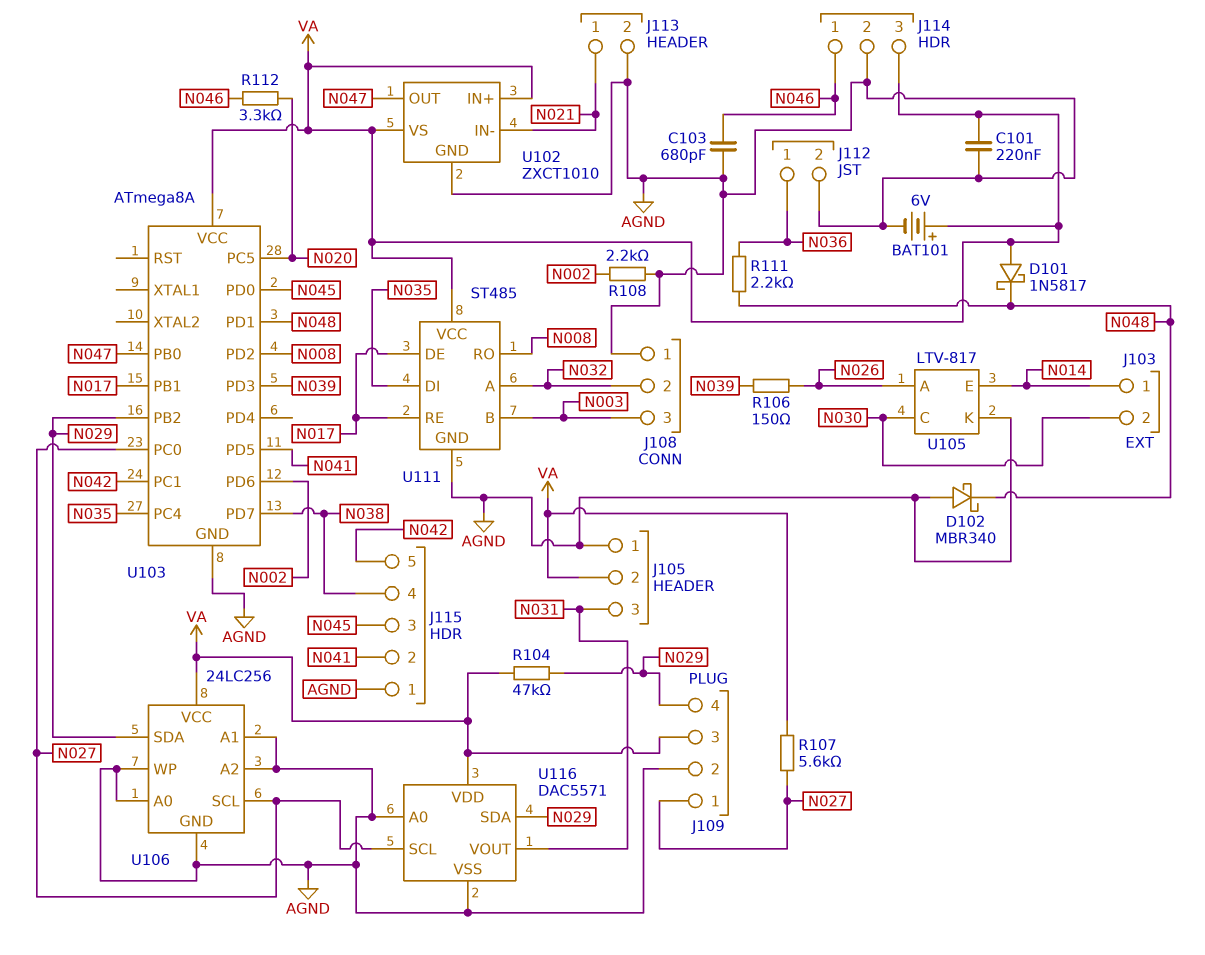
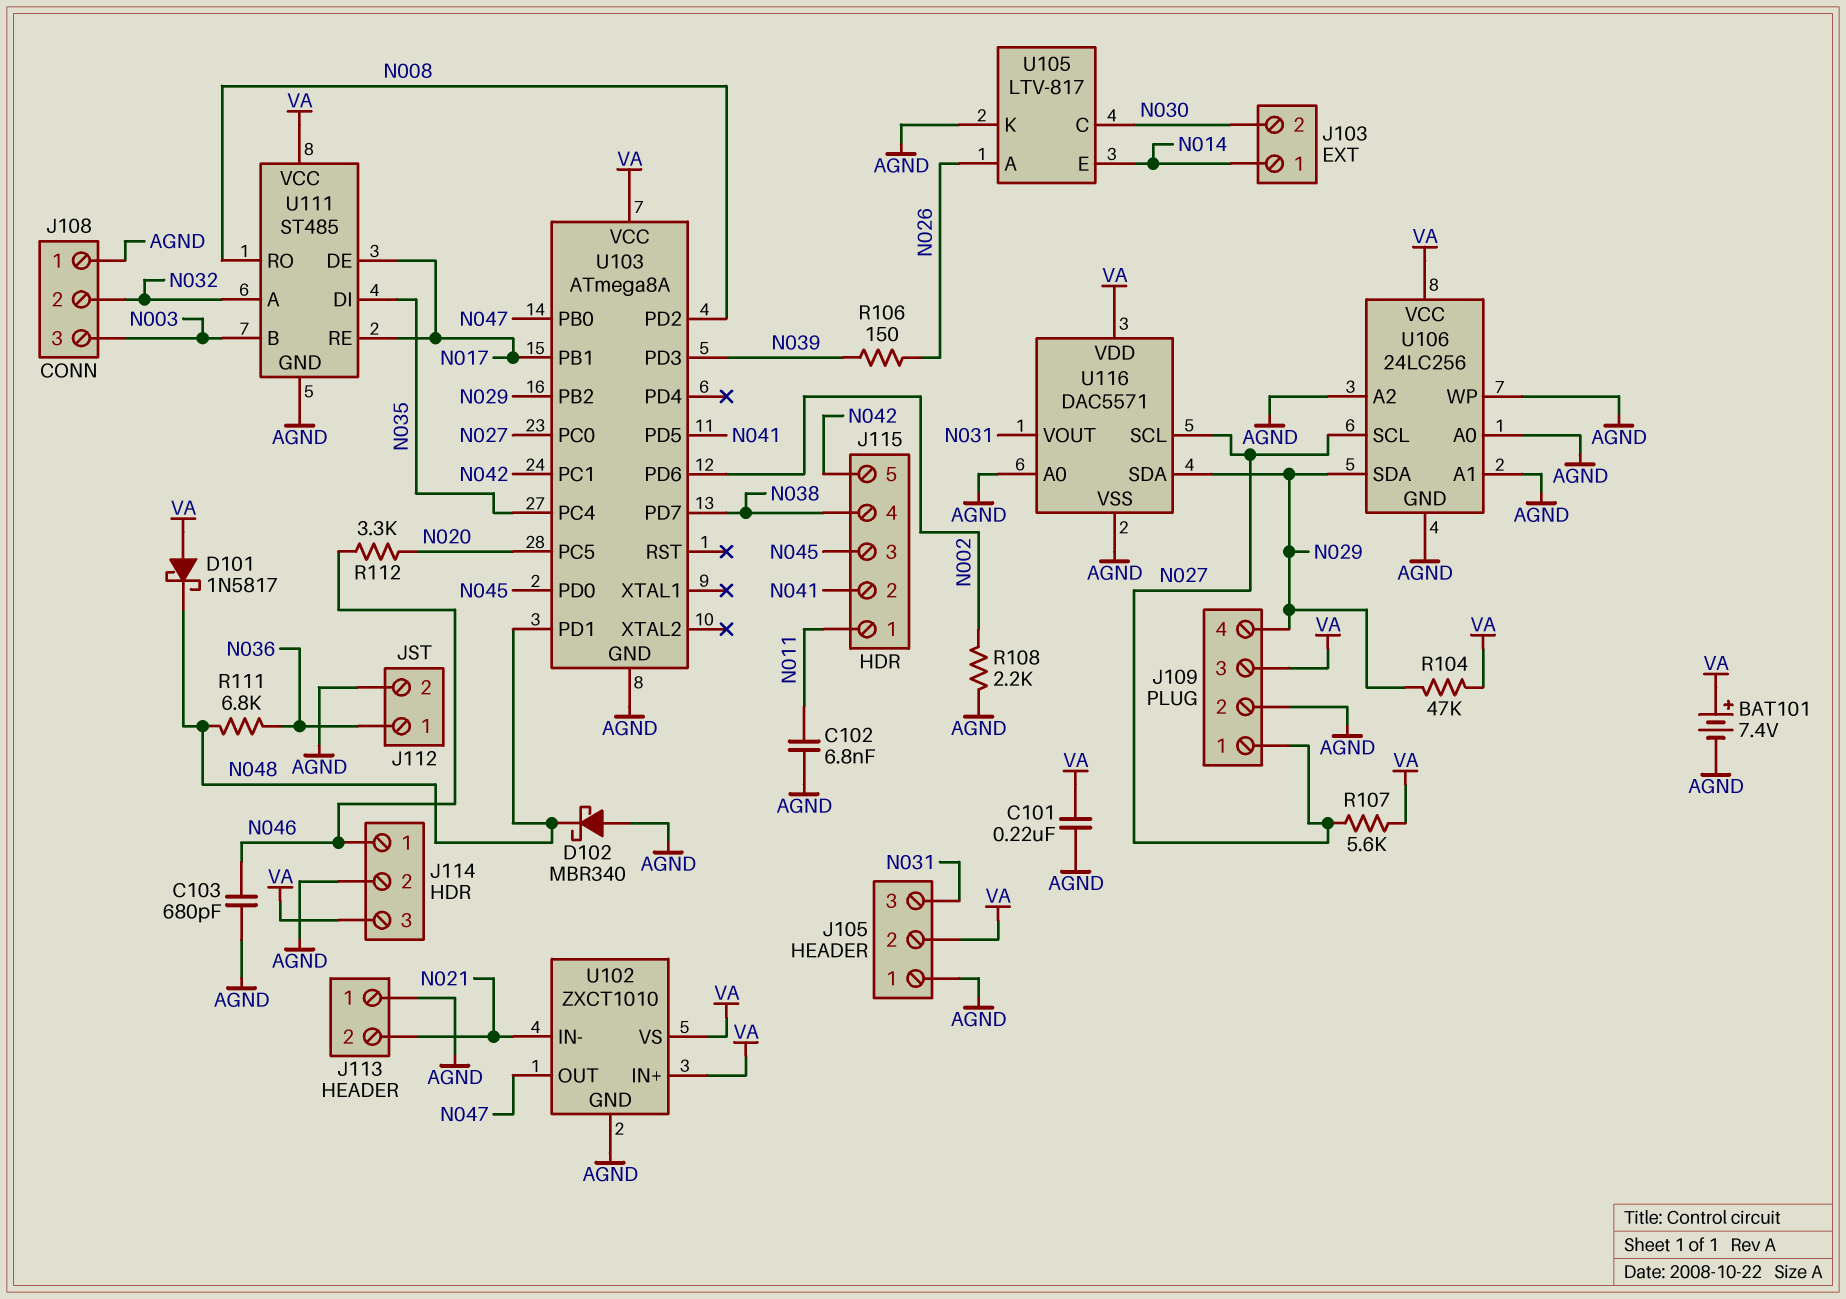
BAT101: 6V (plus VA, minus AGND) -> 7.4V (plus VA, minus AGND)
C102: none -> 6.8nF (AGND, N011)
J113 pin 1: N021 -> AGND
J113 pin 2: AGND -> N021
J115 pin 1: AGND -> N011
R111: 2.2k (N036, N048) -> 6.8k (N036, N048)

